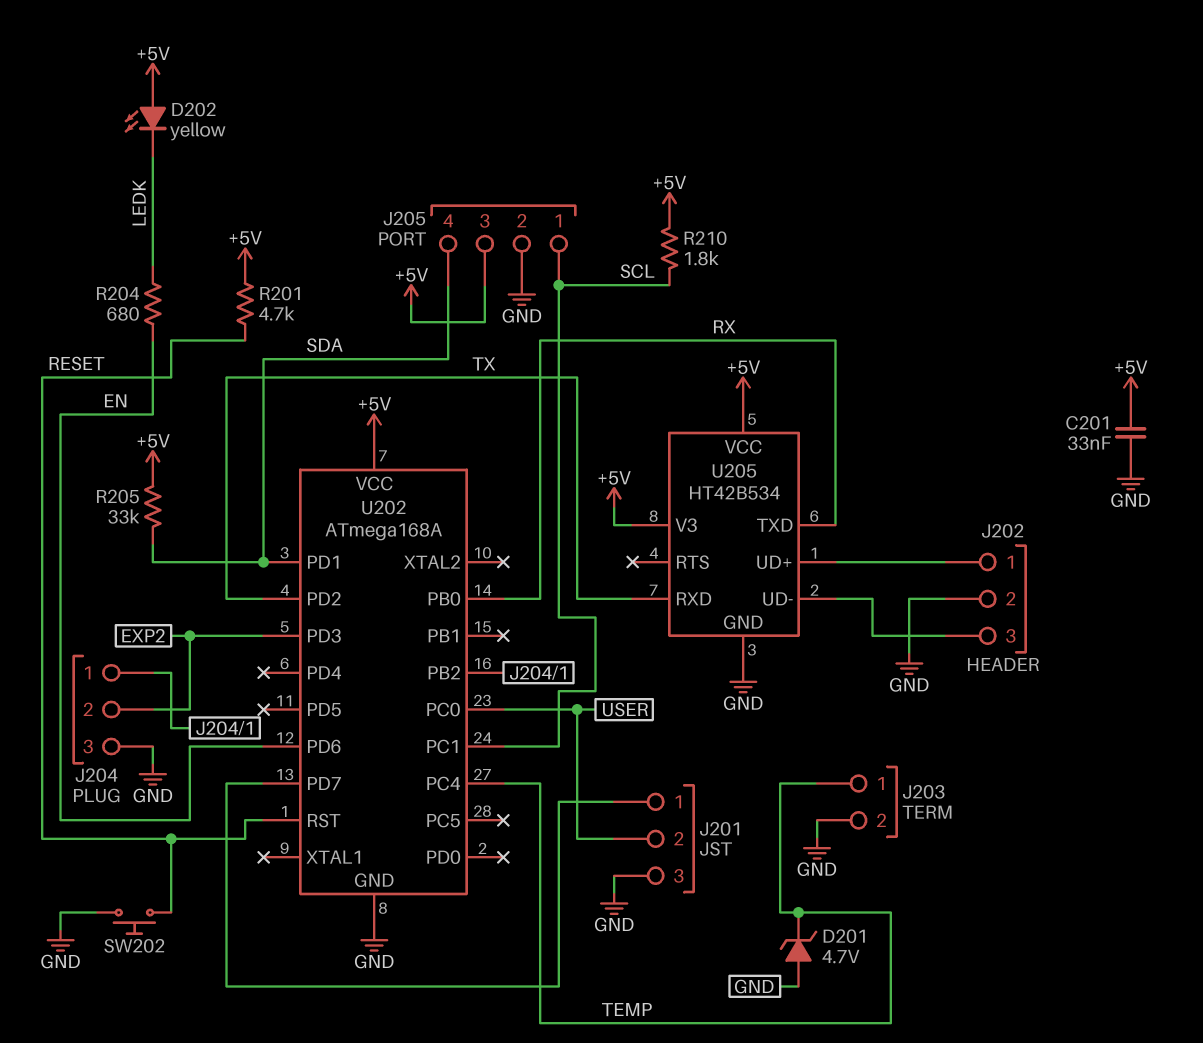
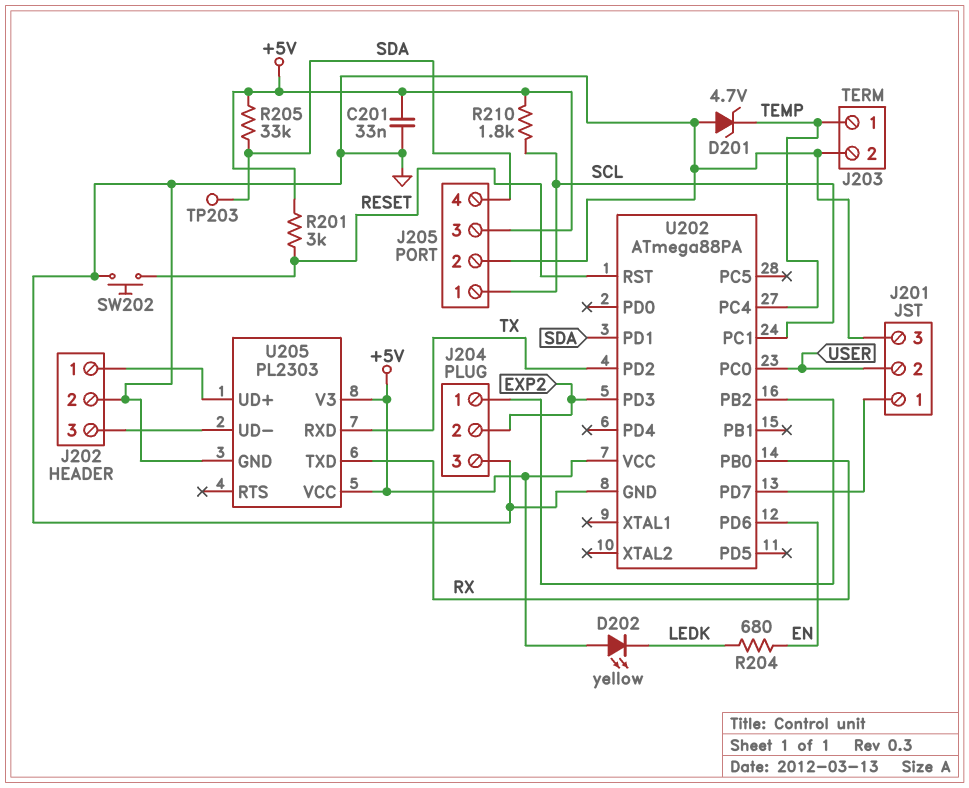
R201: 4.7k (+5V, RESET) -> 3k (+5V, RESET)
TP203: none -> test point (SDA)
U202: ATmega168A -> ATmega88PA
U205: HT42B534 -> PL2303

